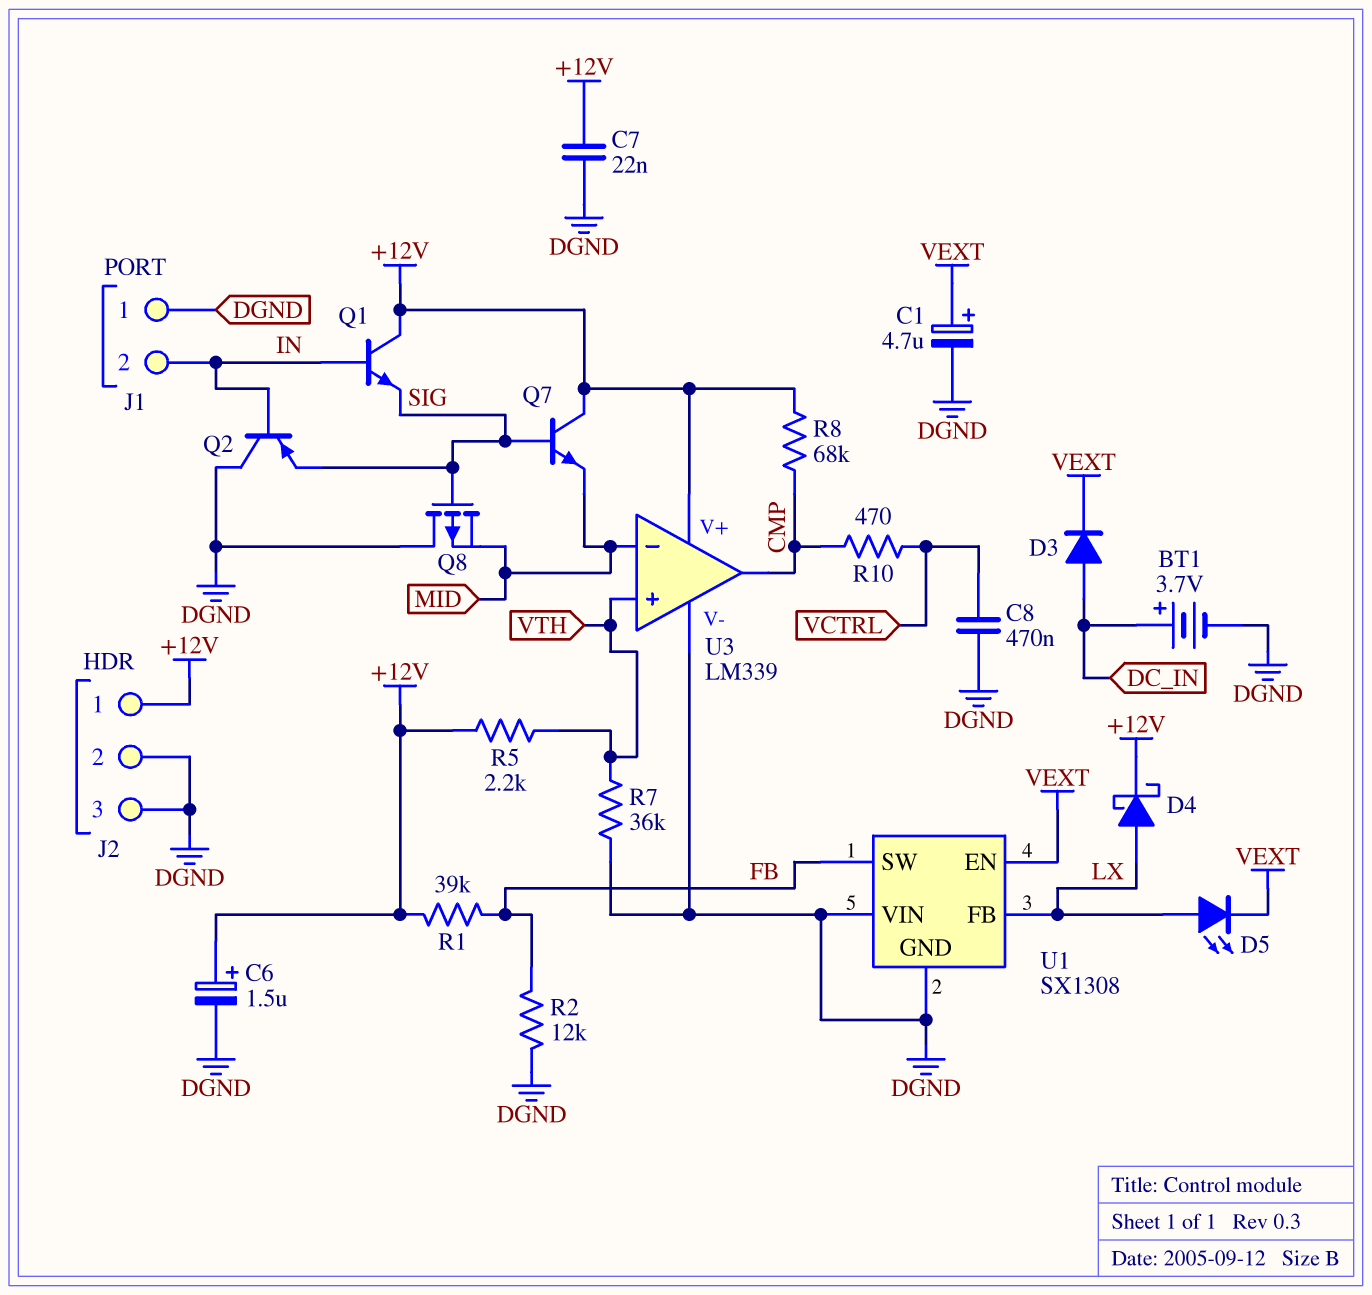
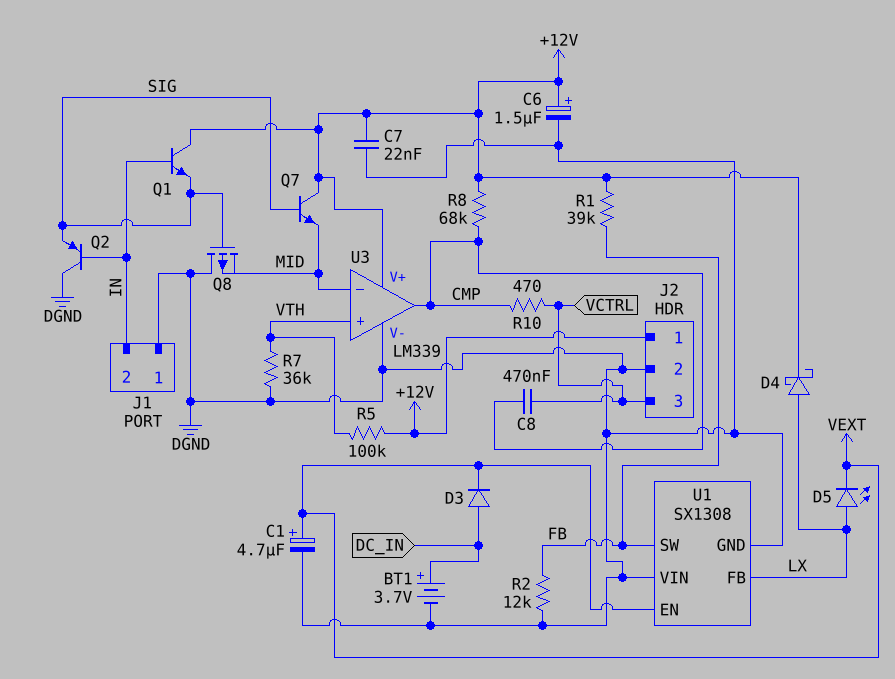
C8: 470nF (DGND, VCTRL) -> 470nF (CMP, VCTRL)
J2 pin 3: DGND -> VCTRL
R5: 2.2k (+12V, VTH) -> 100k (+12V, VTH)

